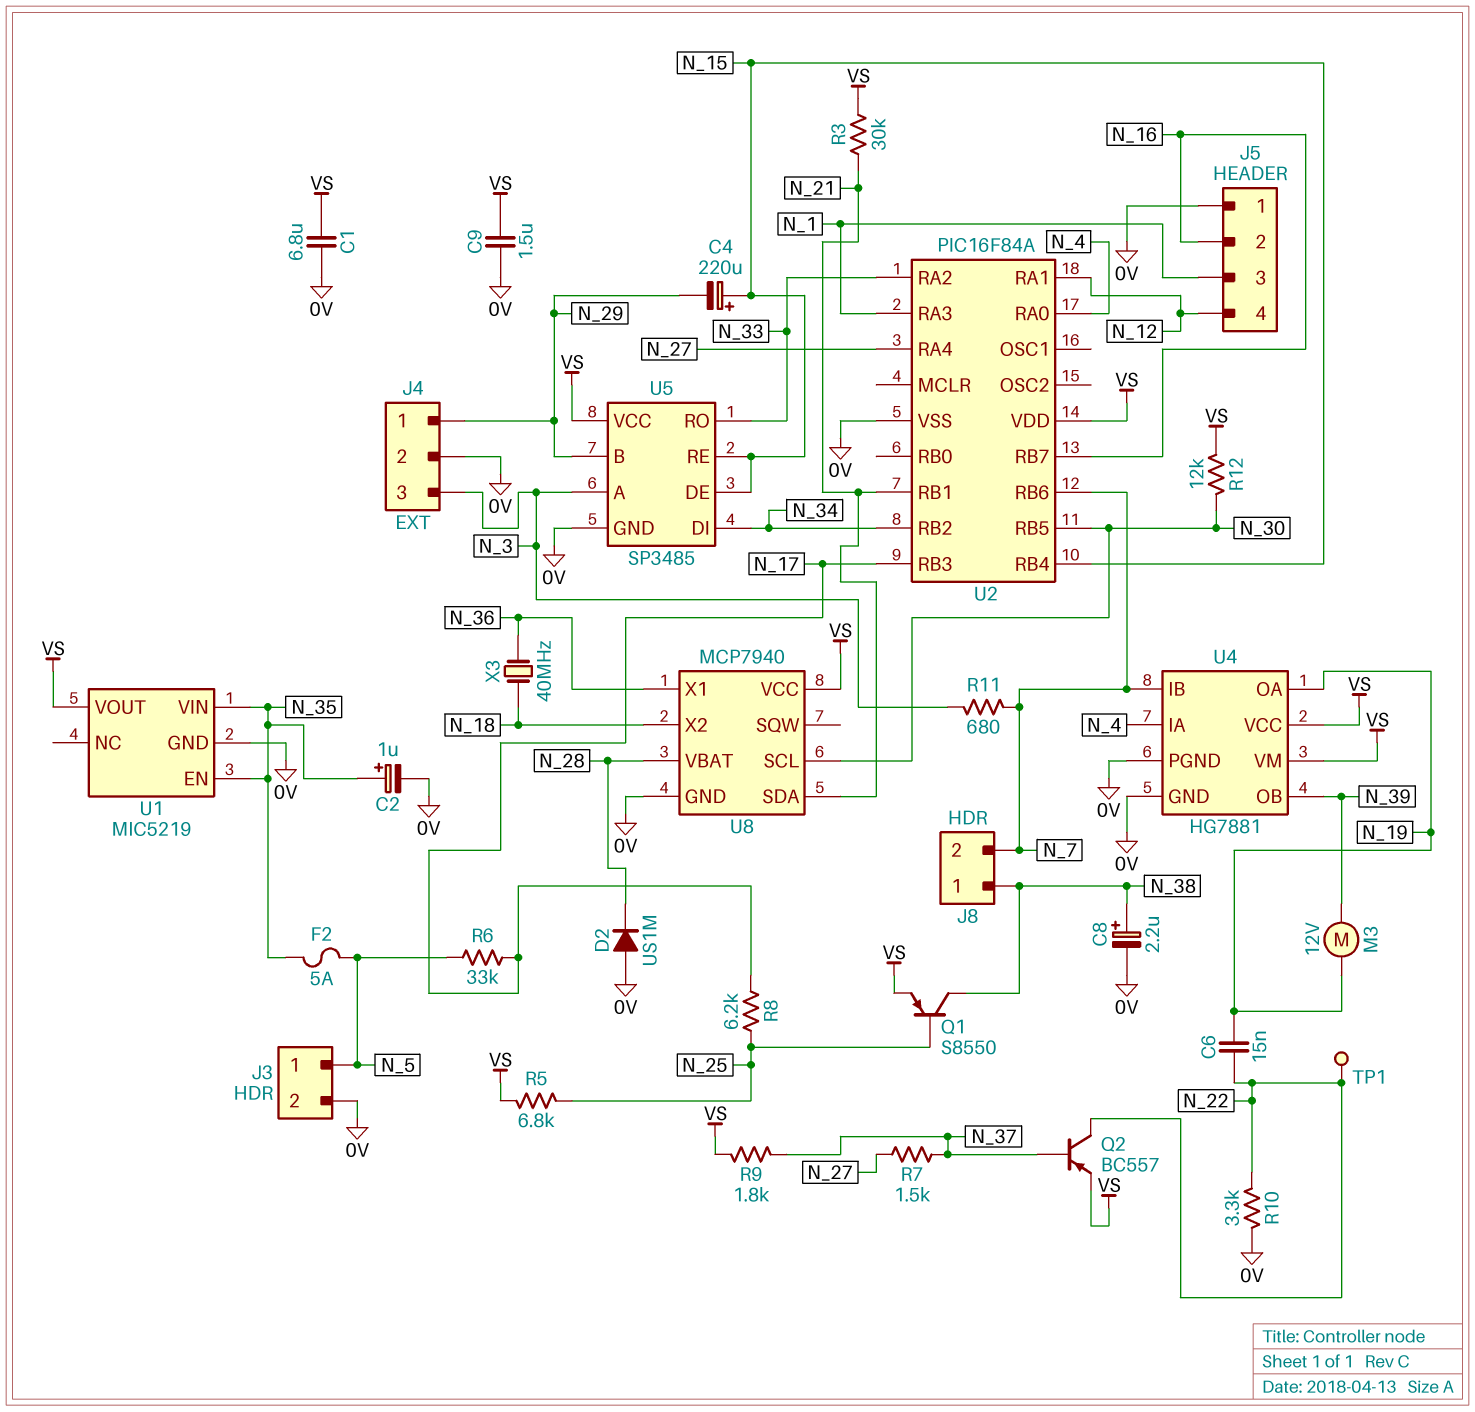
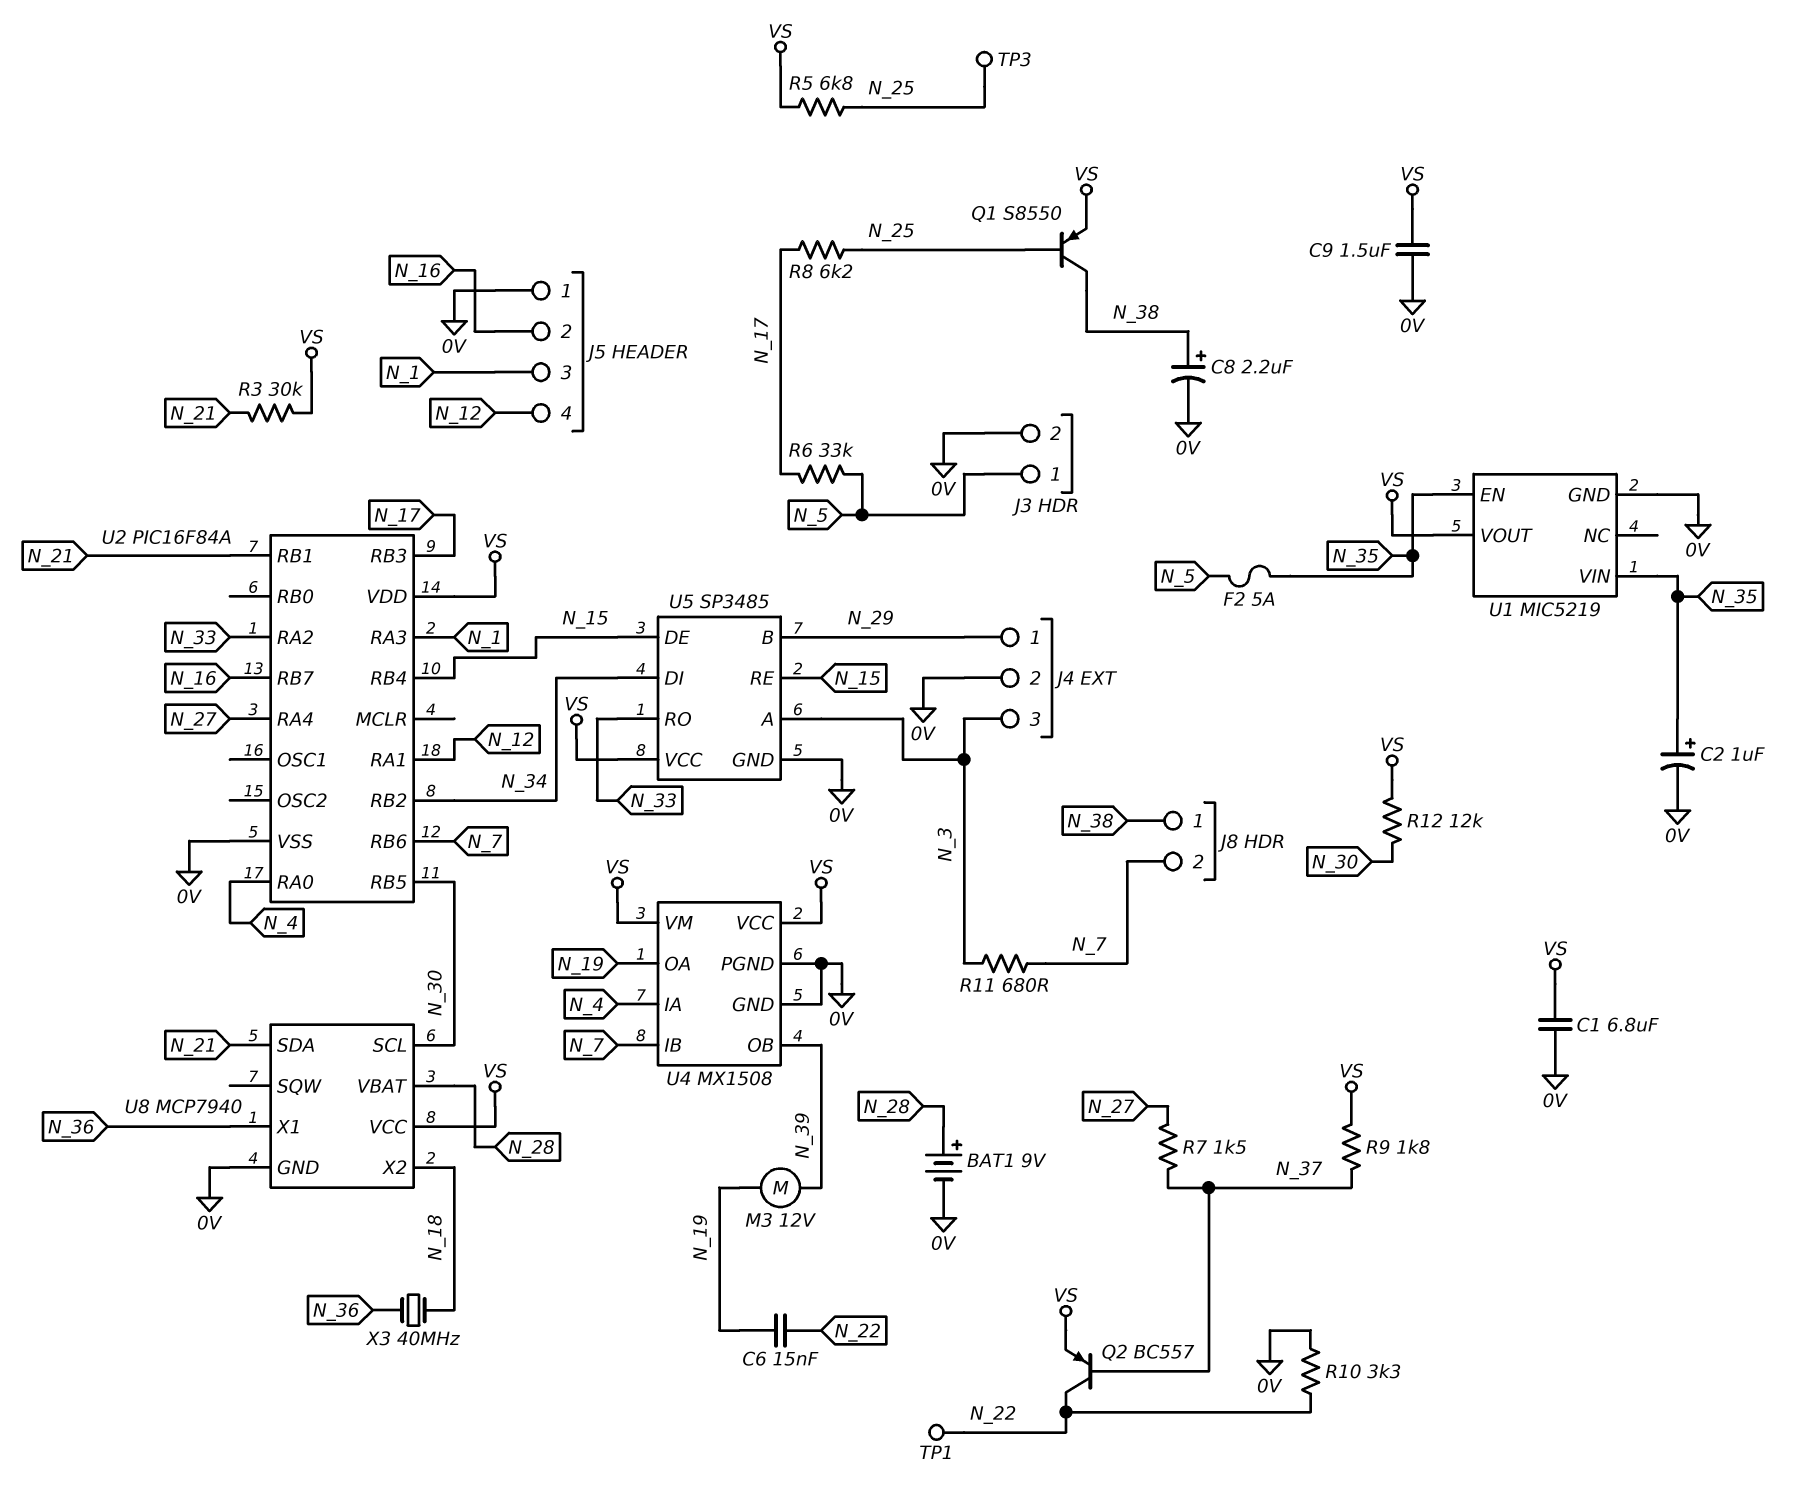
BAT1: none -> 9V (plus N_28, minus 0V)
C4: 220uF (plus N_15, minus N_29) -> none
D2: diode US1M (A 0V, K N_28) -> none
TP3: none -> test point (N_25)
U4: HG7881 -> MX1508

